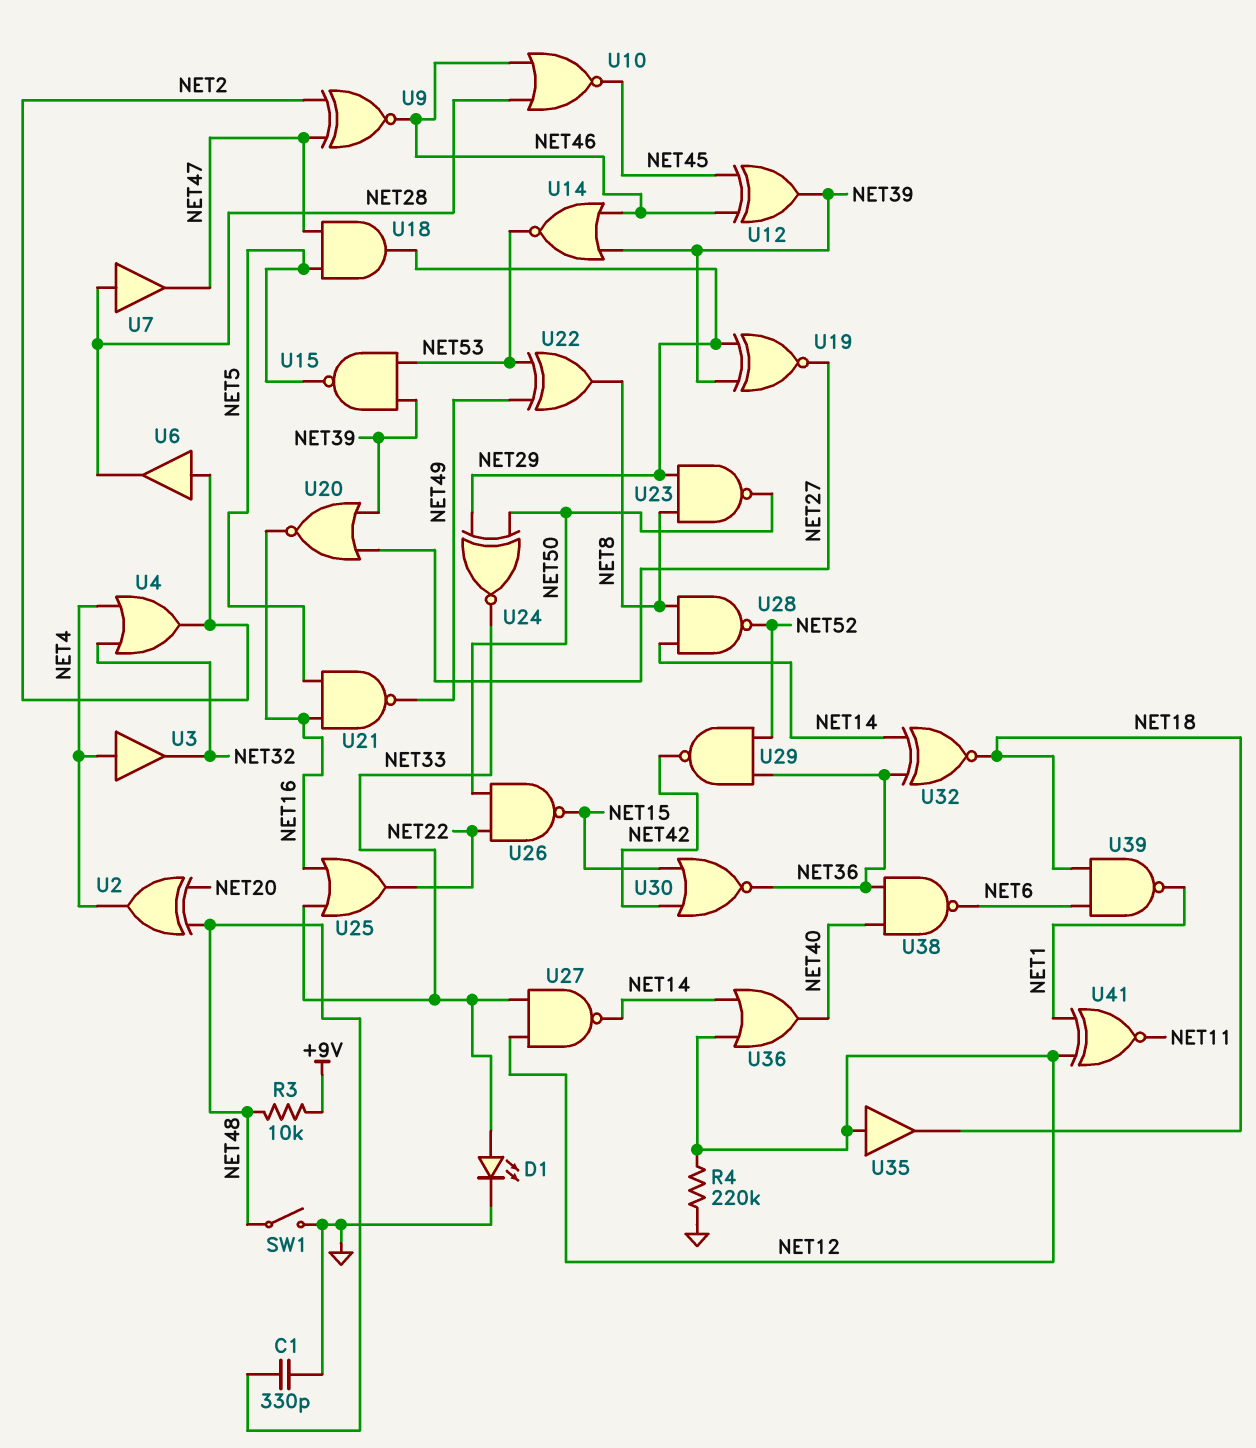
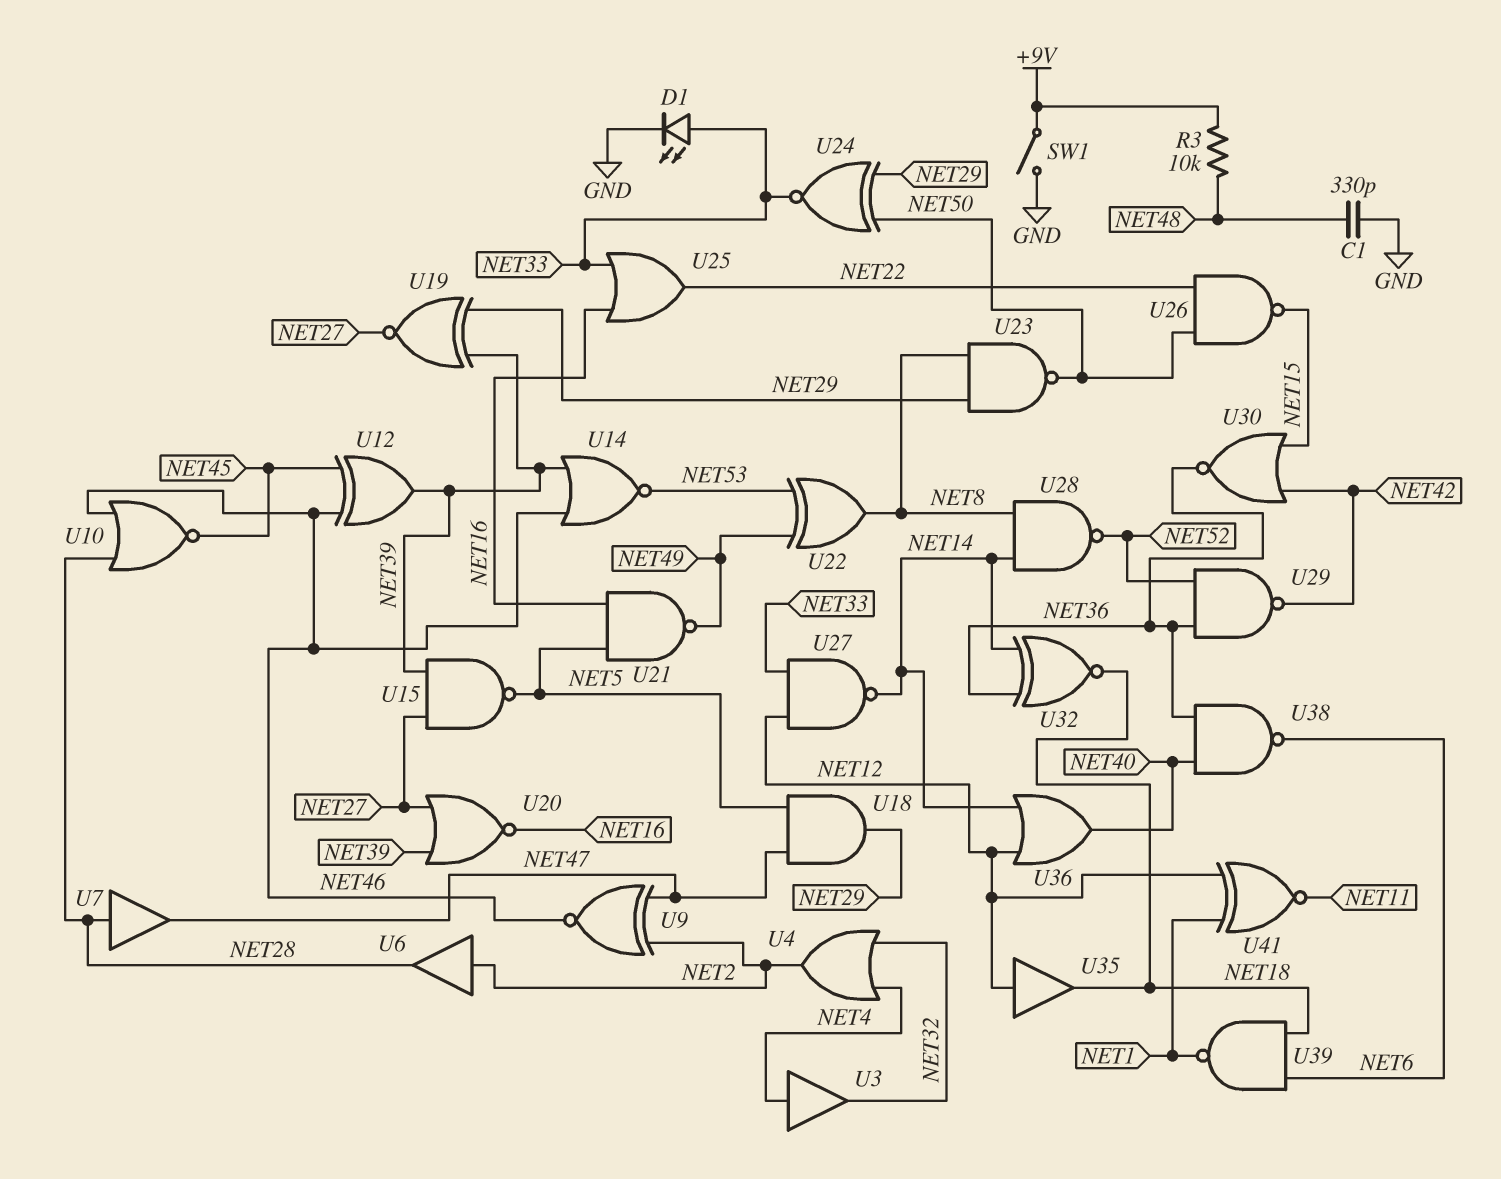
R4: 220k (GND, NET12) -> none
SW1: switch (GND, NET48) -> switch (+9V, GND)
U2: XOR (in NET20, in NET48, out NET4) -> none
U15: NAND (in NET39, in NET53, out NET5) -> NAND (in NET27, in NET39, out NET5)

